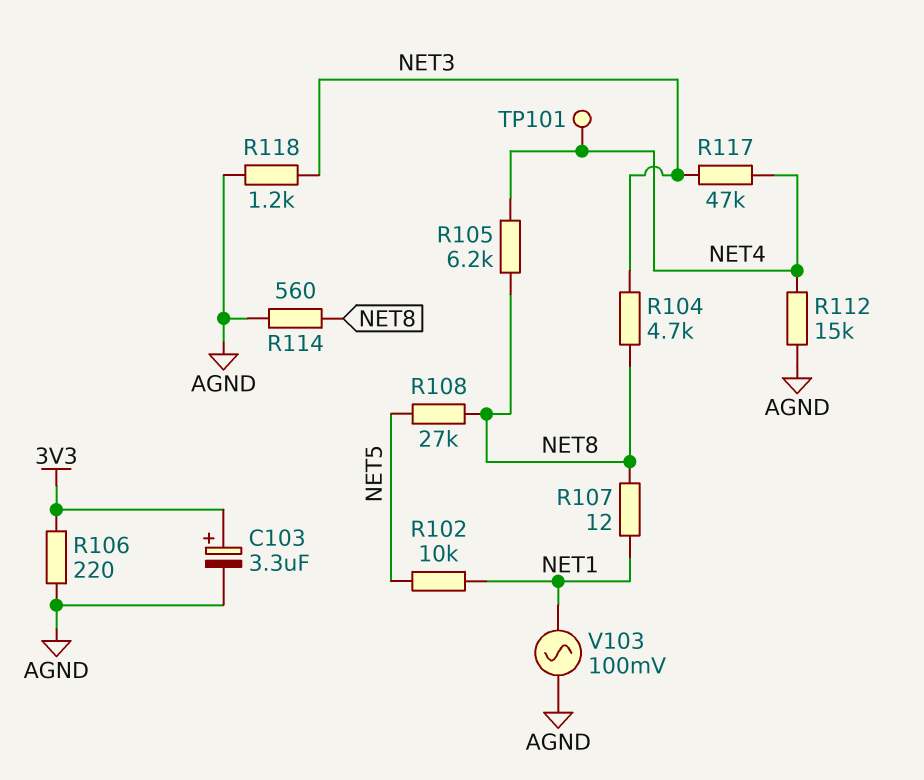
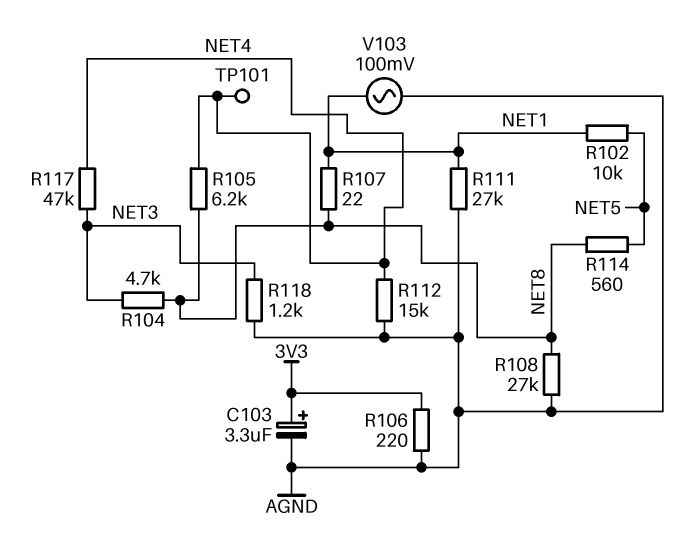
R107: 12 (NET1, NET8) -> 22 (NET1, NET8)
R108: 27k (NET5, NET8) -> 27k (AGND, NET8)
R111: none -> 27k (AGND, NET1)
R114: 560 (AGND, NET8) -> 560 (NET5, NET8)

